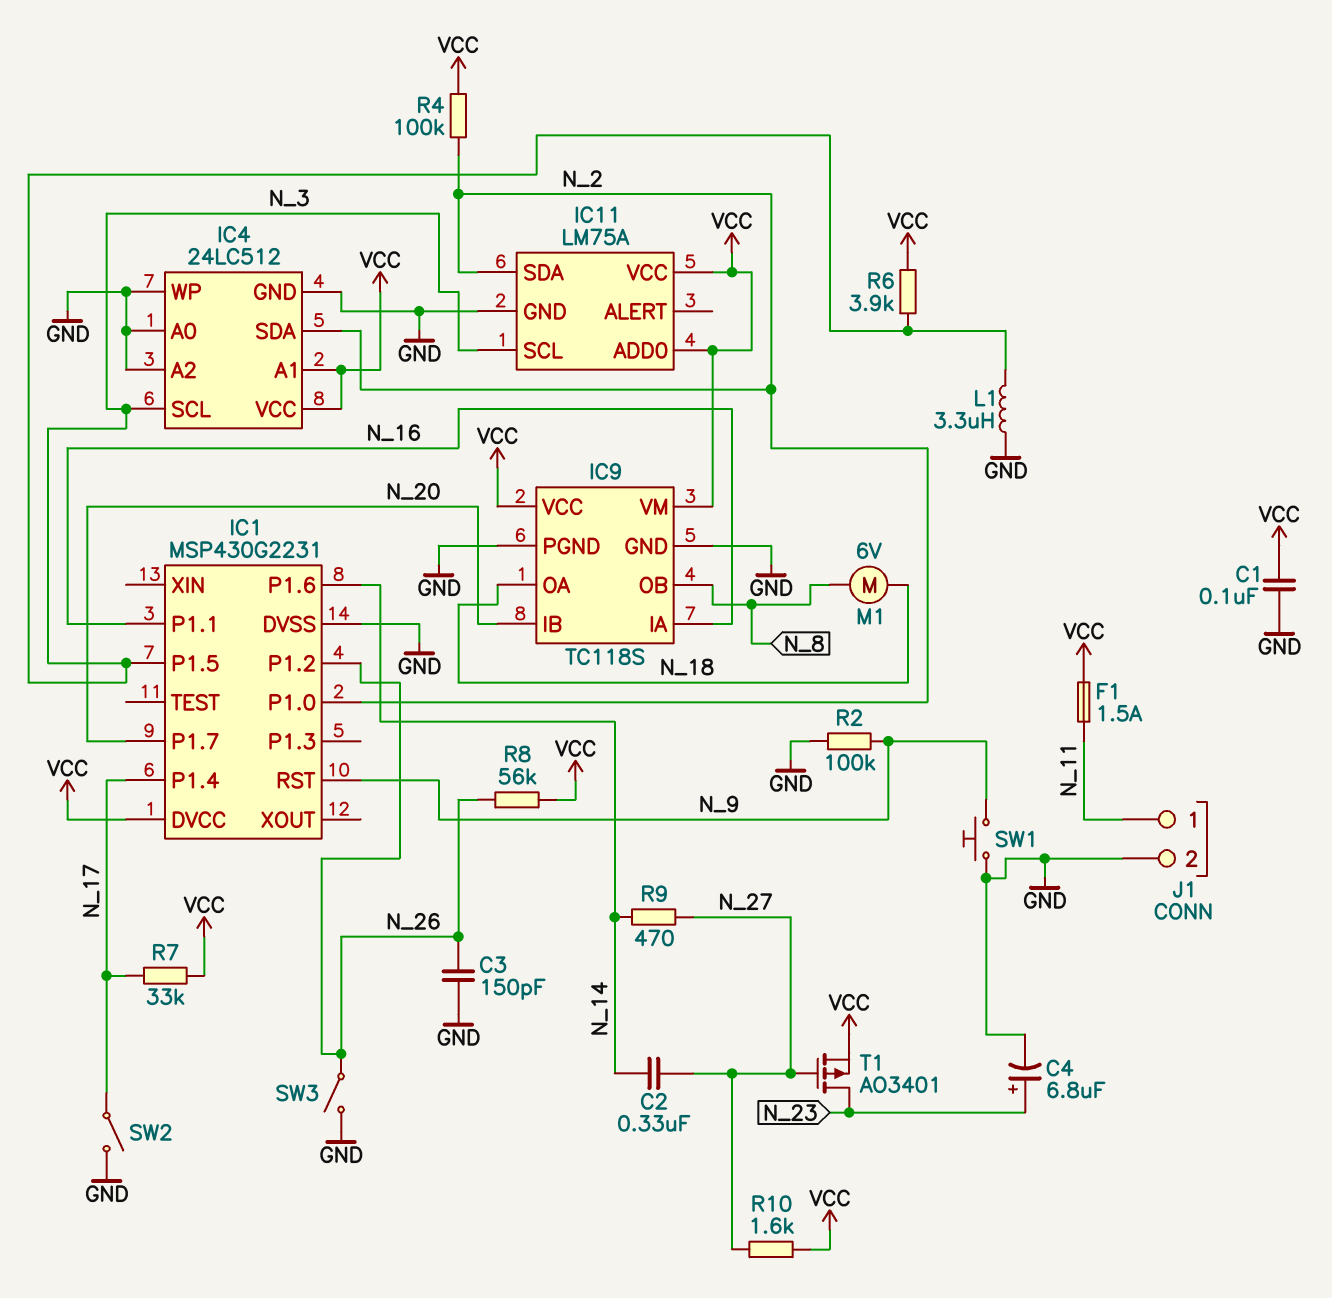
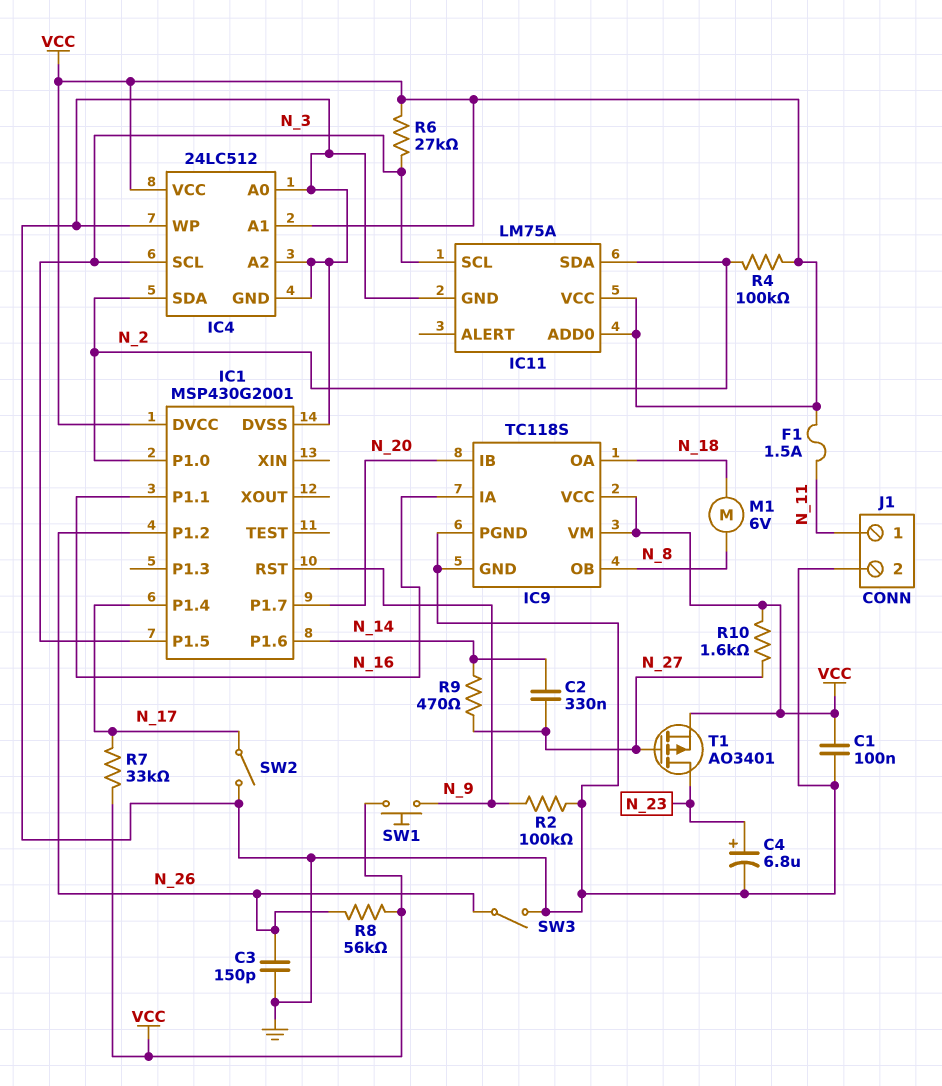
IC1: MSP430G2231 -> MSP430G2001
L1: 3.3uH (GND, N_3) -> none
R6: 3.9k (N_3, VCC) -> 27k (N_3, VCC)
SW1: button (GND, N_9) -> button (N_9, VCC)

